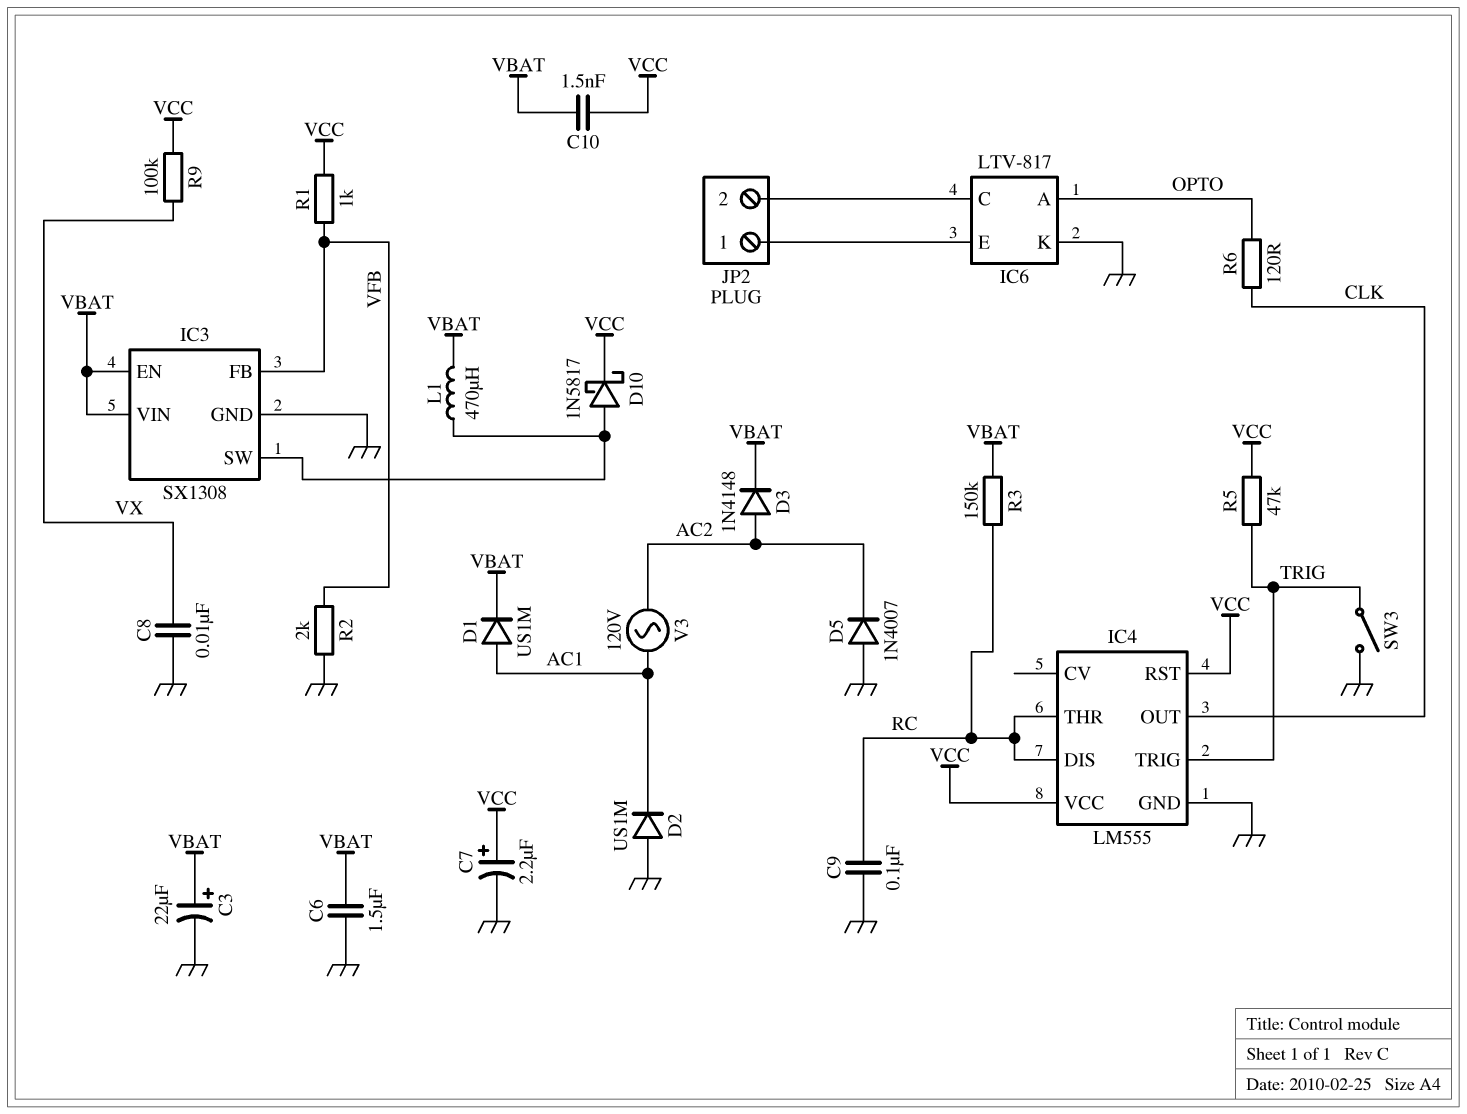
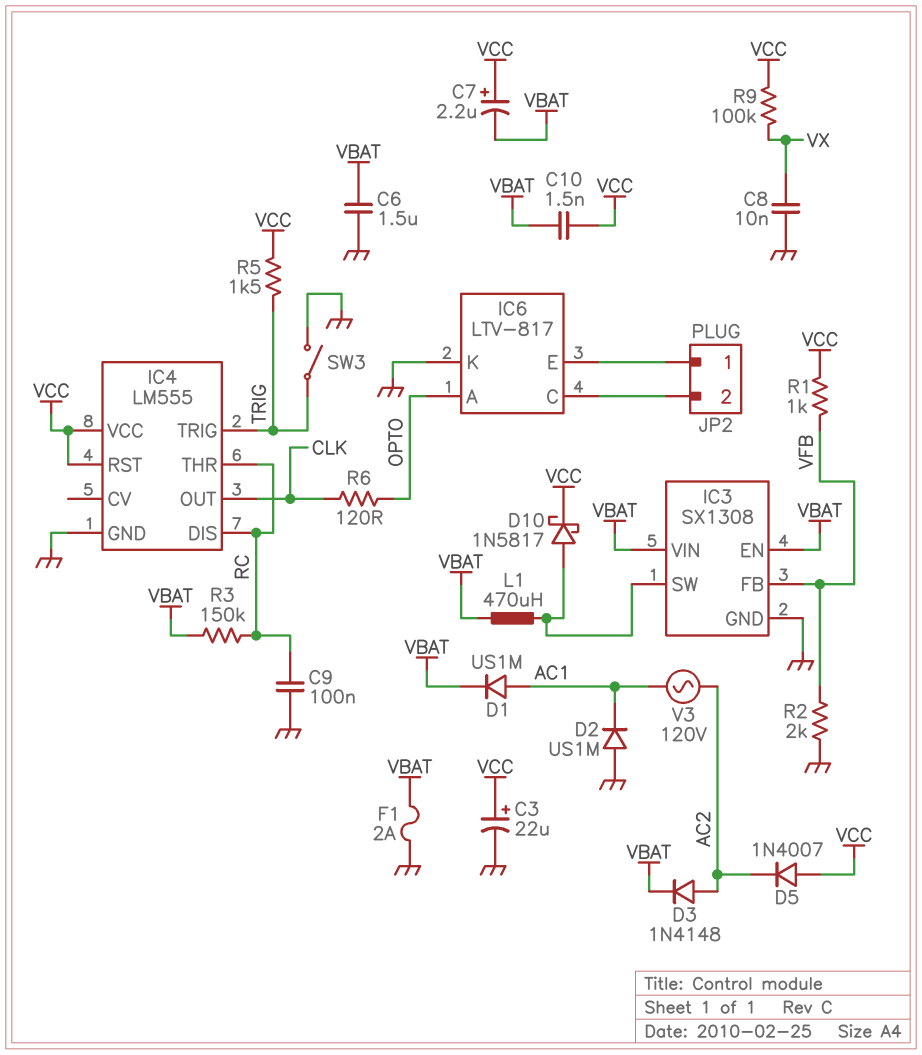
C3: 22uF (plus VBAT, minus GND) -> 22uF (plus VCC, minus GND)
C7: 2.2uF (plus VCC, minus GND) -> 2.2uF (plus VCC, minus VBAT)
D5: diode 1N4007 (A GND, K AC2) -> diode 1N4007 (A VCC, K AC2)
F1: none -> 2A (GND, VBAT)
R5: 47k (TRIG, VCC) -> 1.5k (TRIG, VCC)

